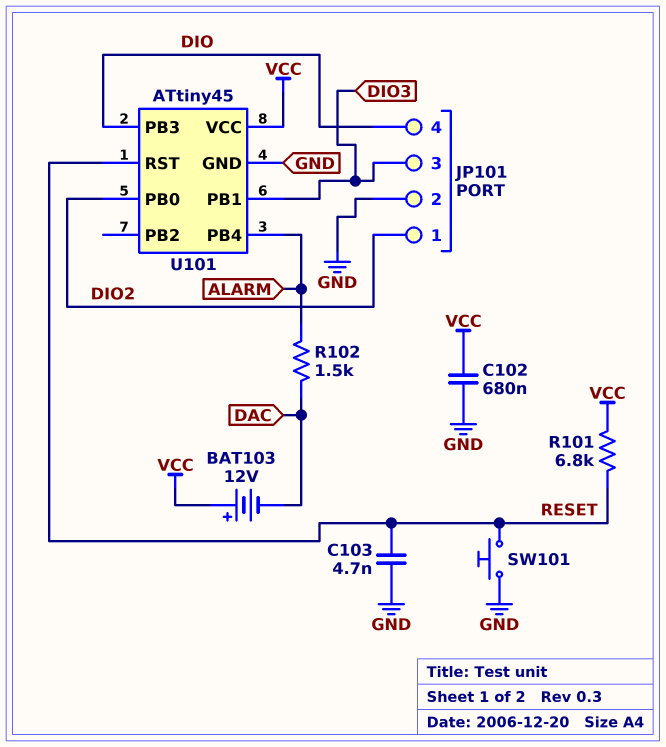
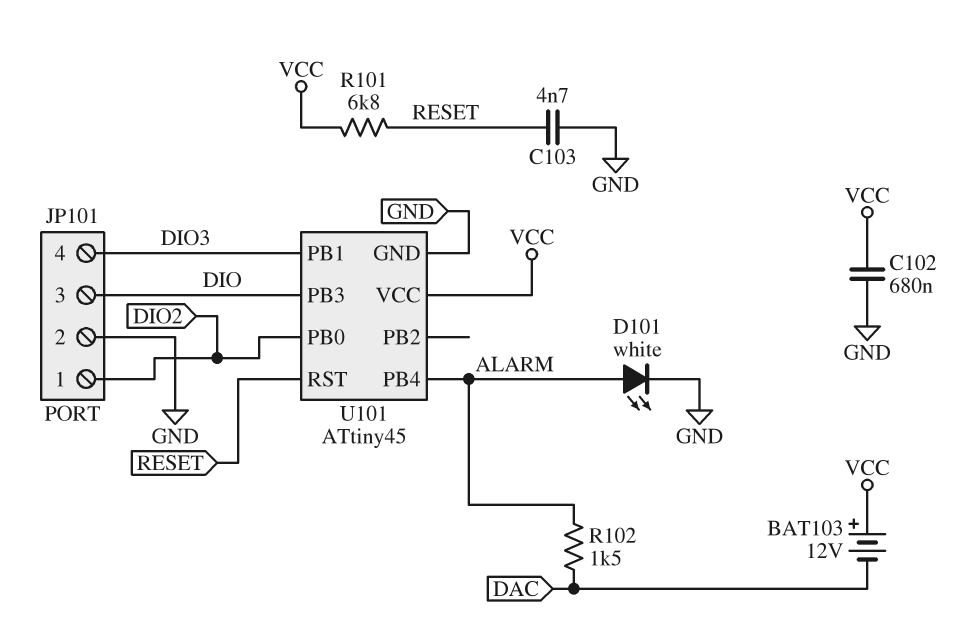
D101: none -> LED white (A ALARM, K GND)
JP101 pin 3: DIO3 -> DIO
JP101 pin 4: DIO -> DIO3
SW101: button (GND, RESET) -> none

